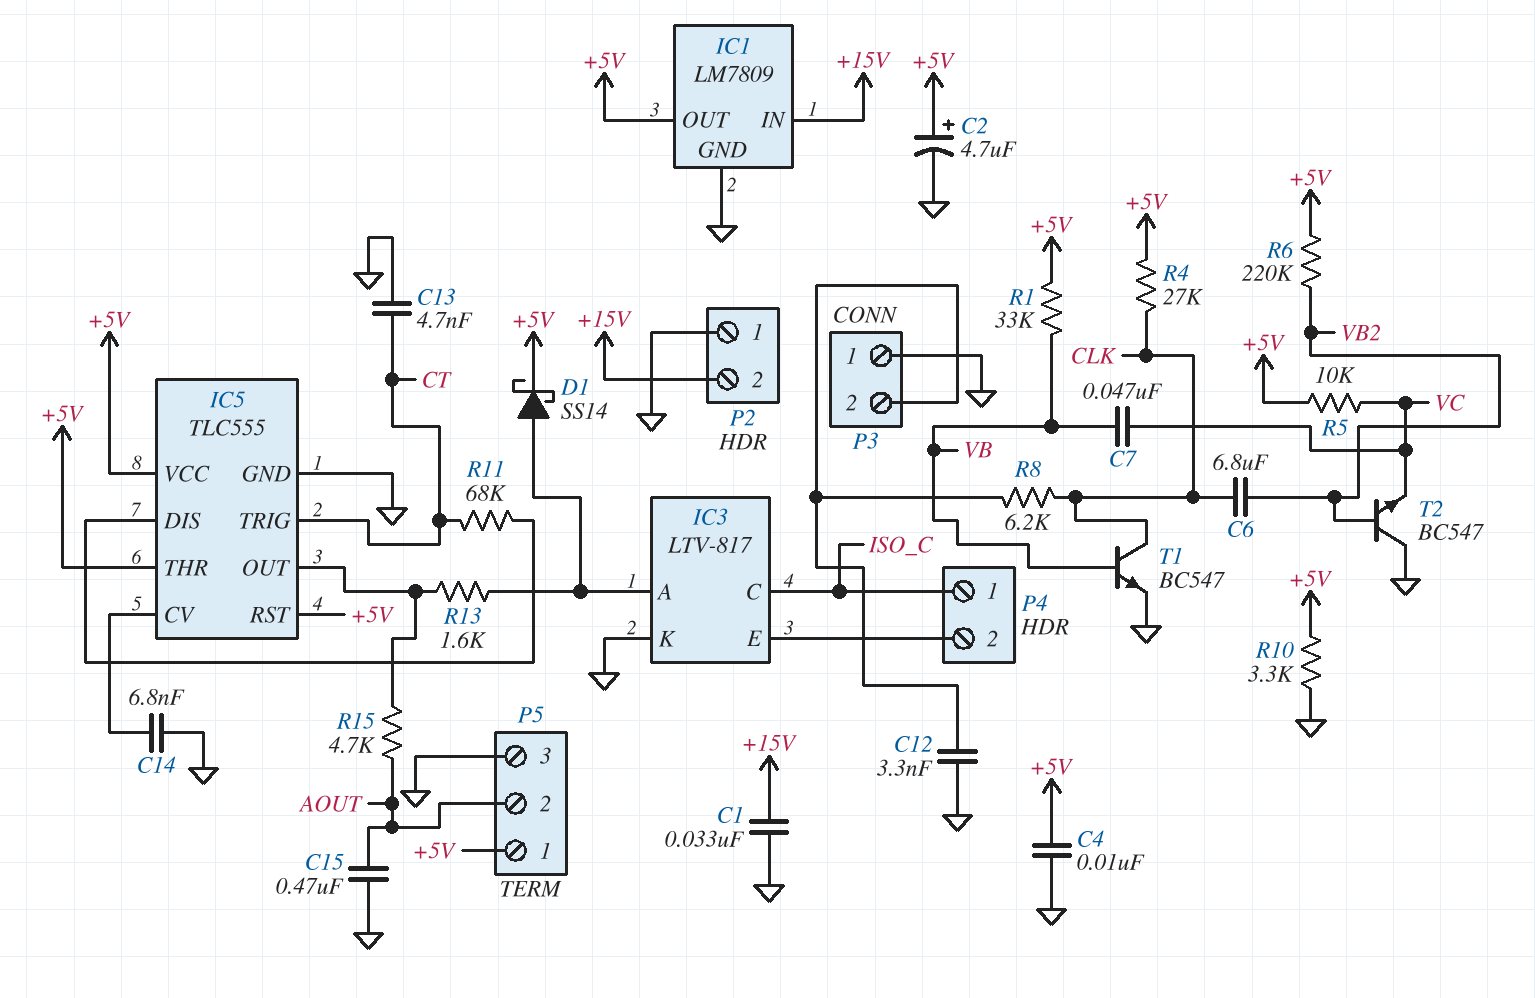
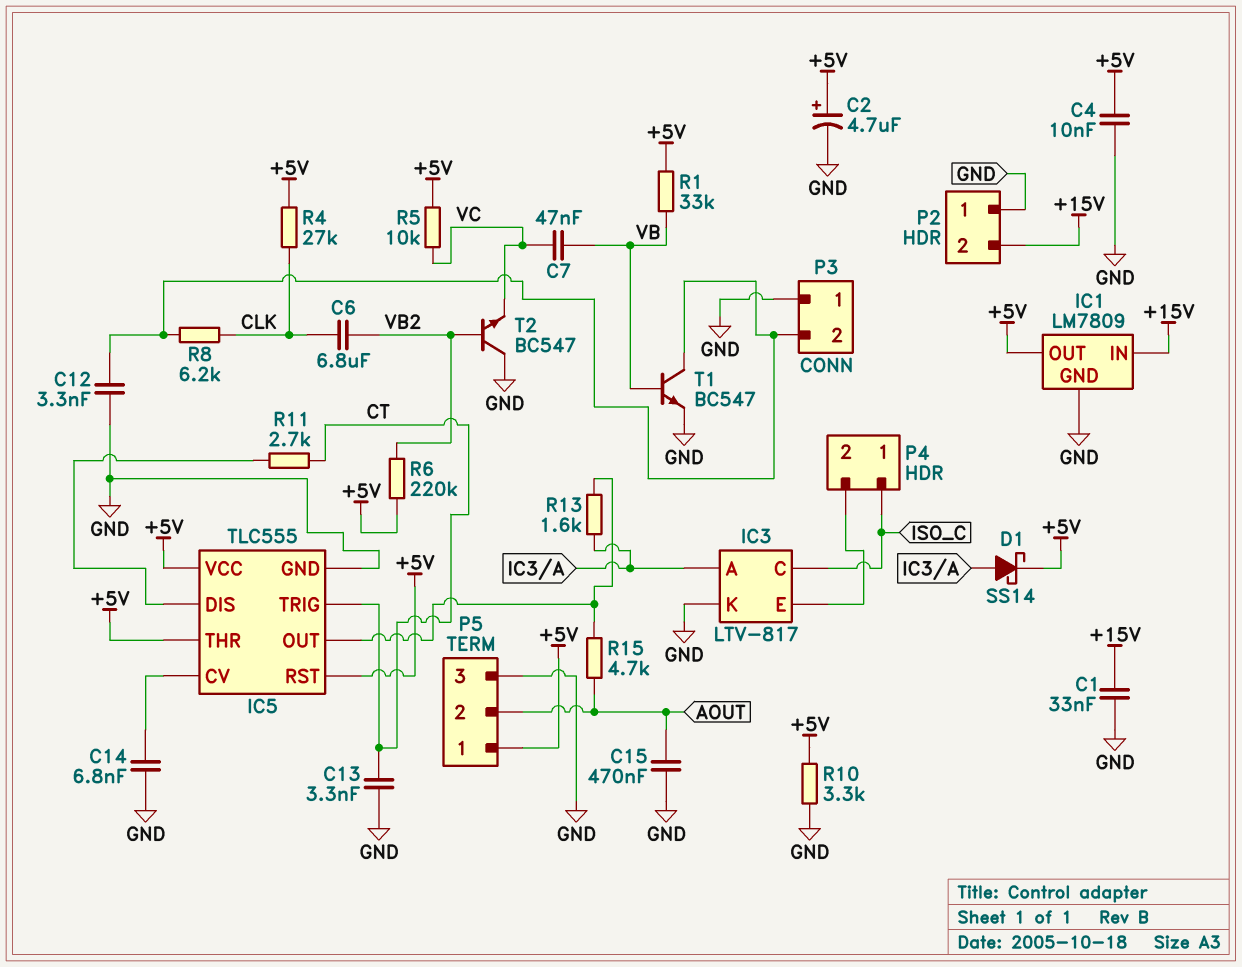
C13: 4.7nF (CT, GND) -> 3.3nF (CT, GND)
R11: 68k (CT, IC5/DIS) -> 2.7k (CT, IC5/DIS)
T1: NPN BC547 (B VB, C CLK, E GND) -> NPN BC547 (B VB, C P3/2, E GND)

